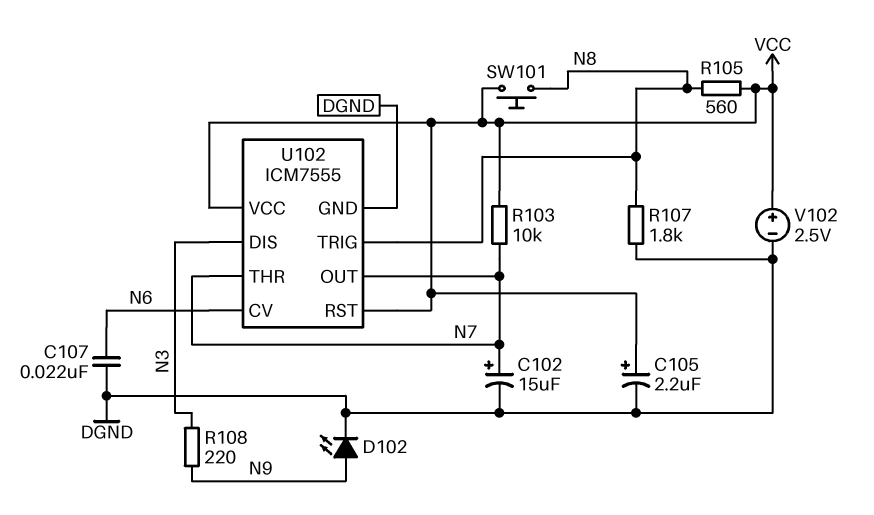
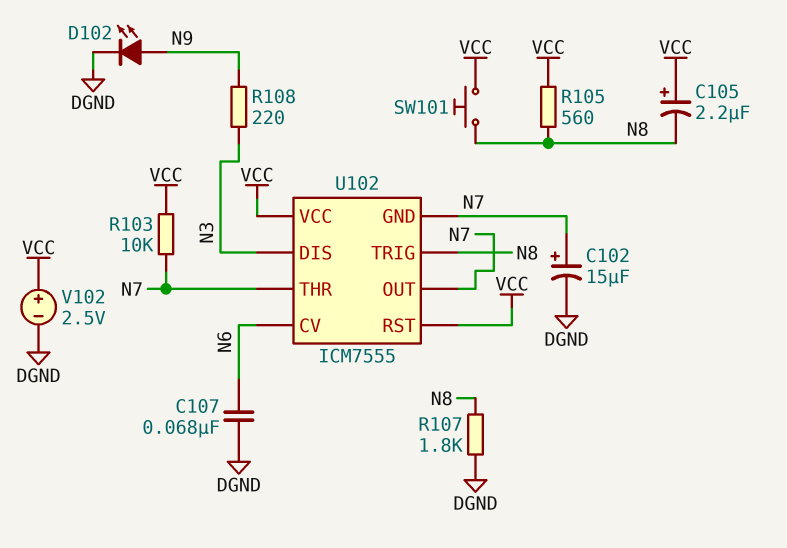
C105: 2.2uF (plus VCC, minus DGND) -> 2.2uF (plus VCC, minus N8)
C107: 22nF (DGND, N6) -> 68nF (DGND, N6)
U102 pin GND: DGND -> N7

